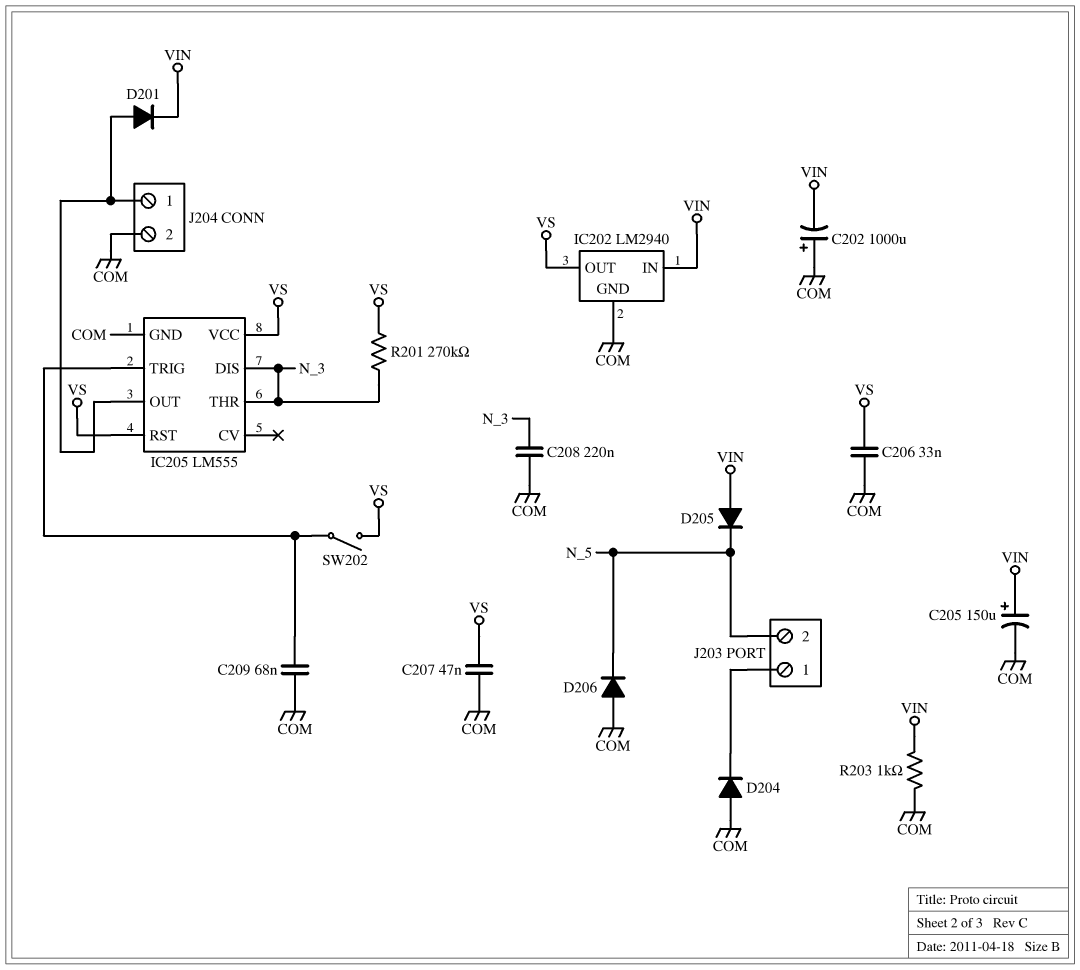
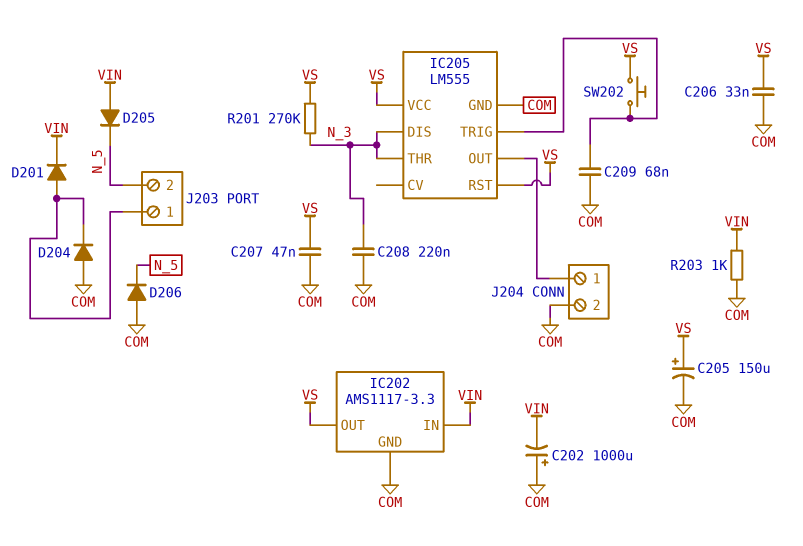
C205: 150uF (plus VIN, minus COM) -> 150uF (plus VS, minus COM)
D201: diode (A IC205/OUT, K VIN) -> diode (A J203/1, K VIN)
IC202: LM2940 -> AMS1117-3.3
SW202: switch (IC205/TRIG, VS) -> button (IC205/TRIG, VS)

